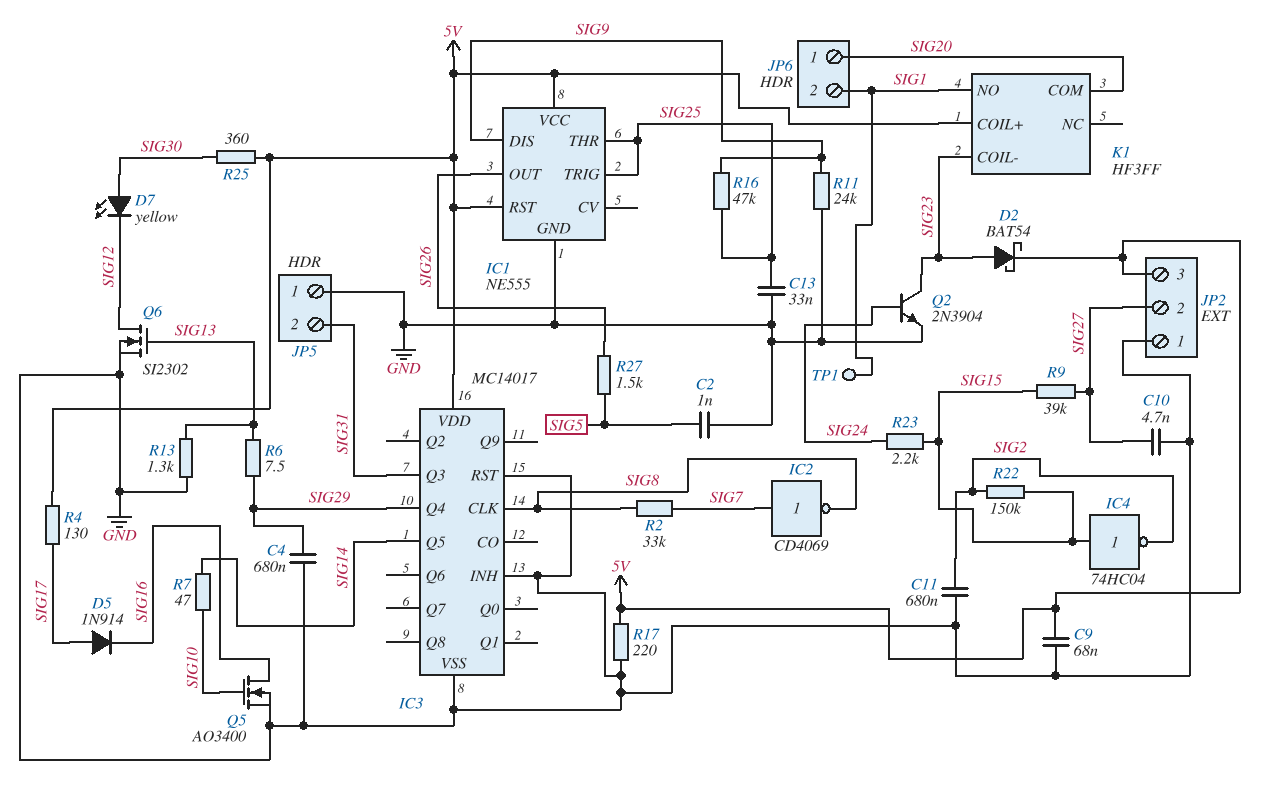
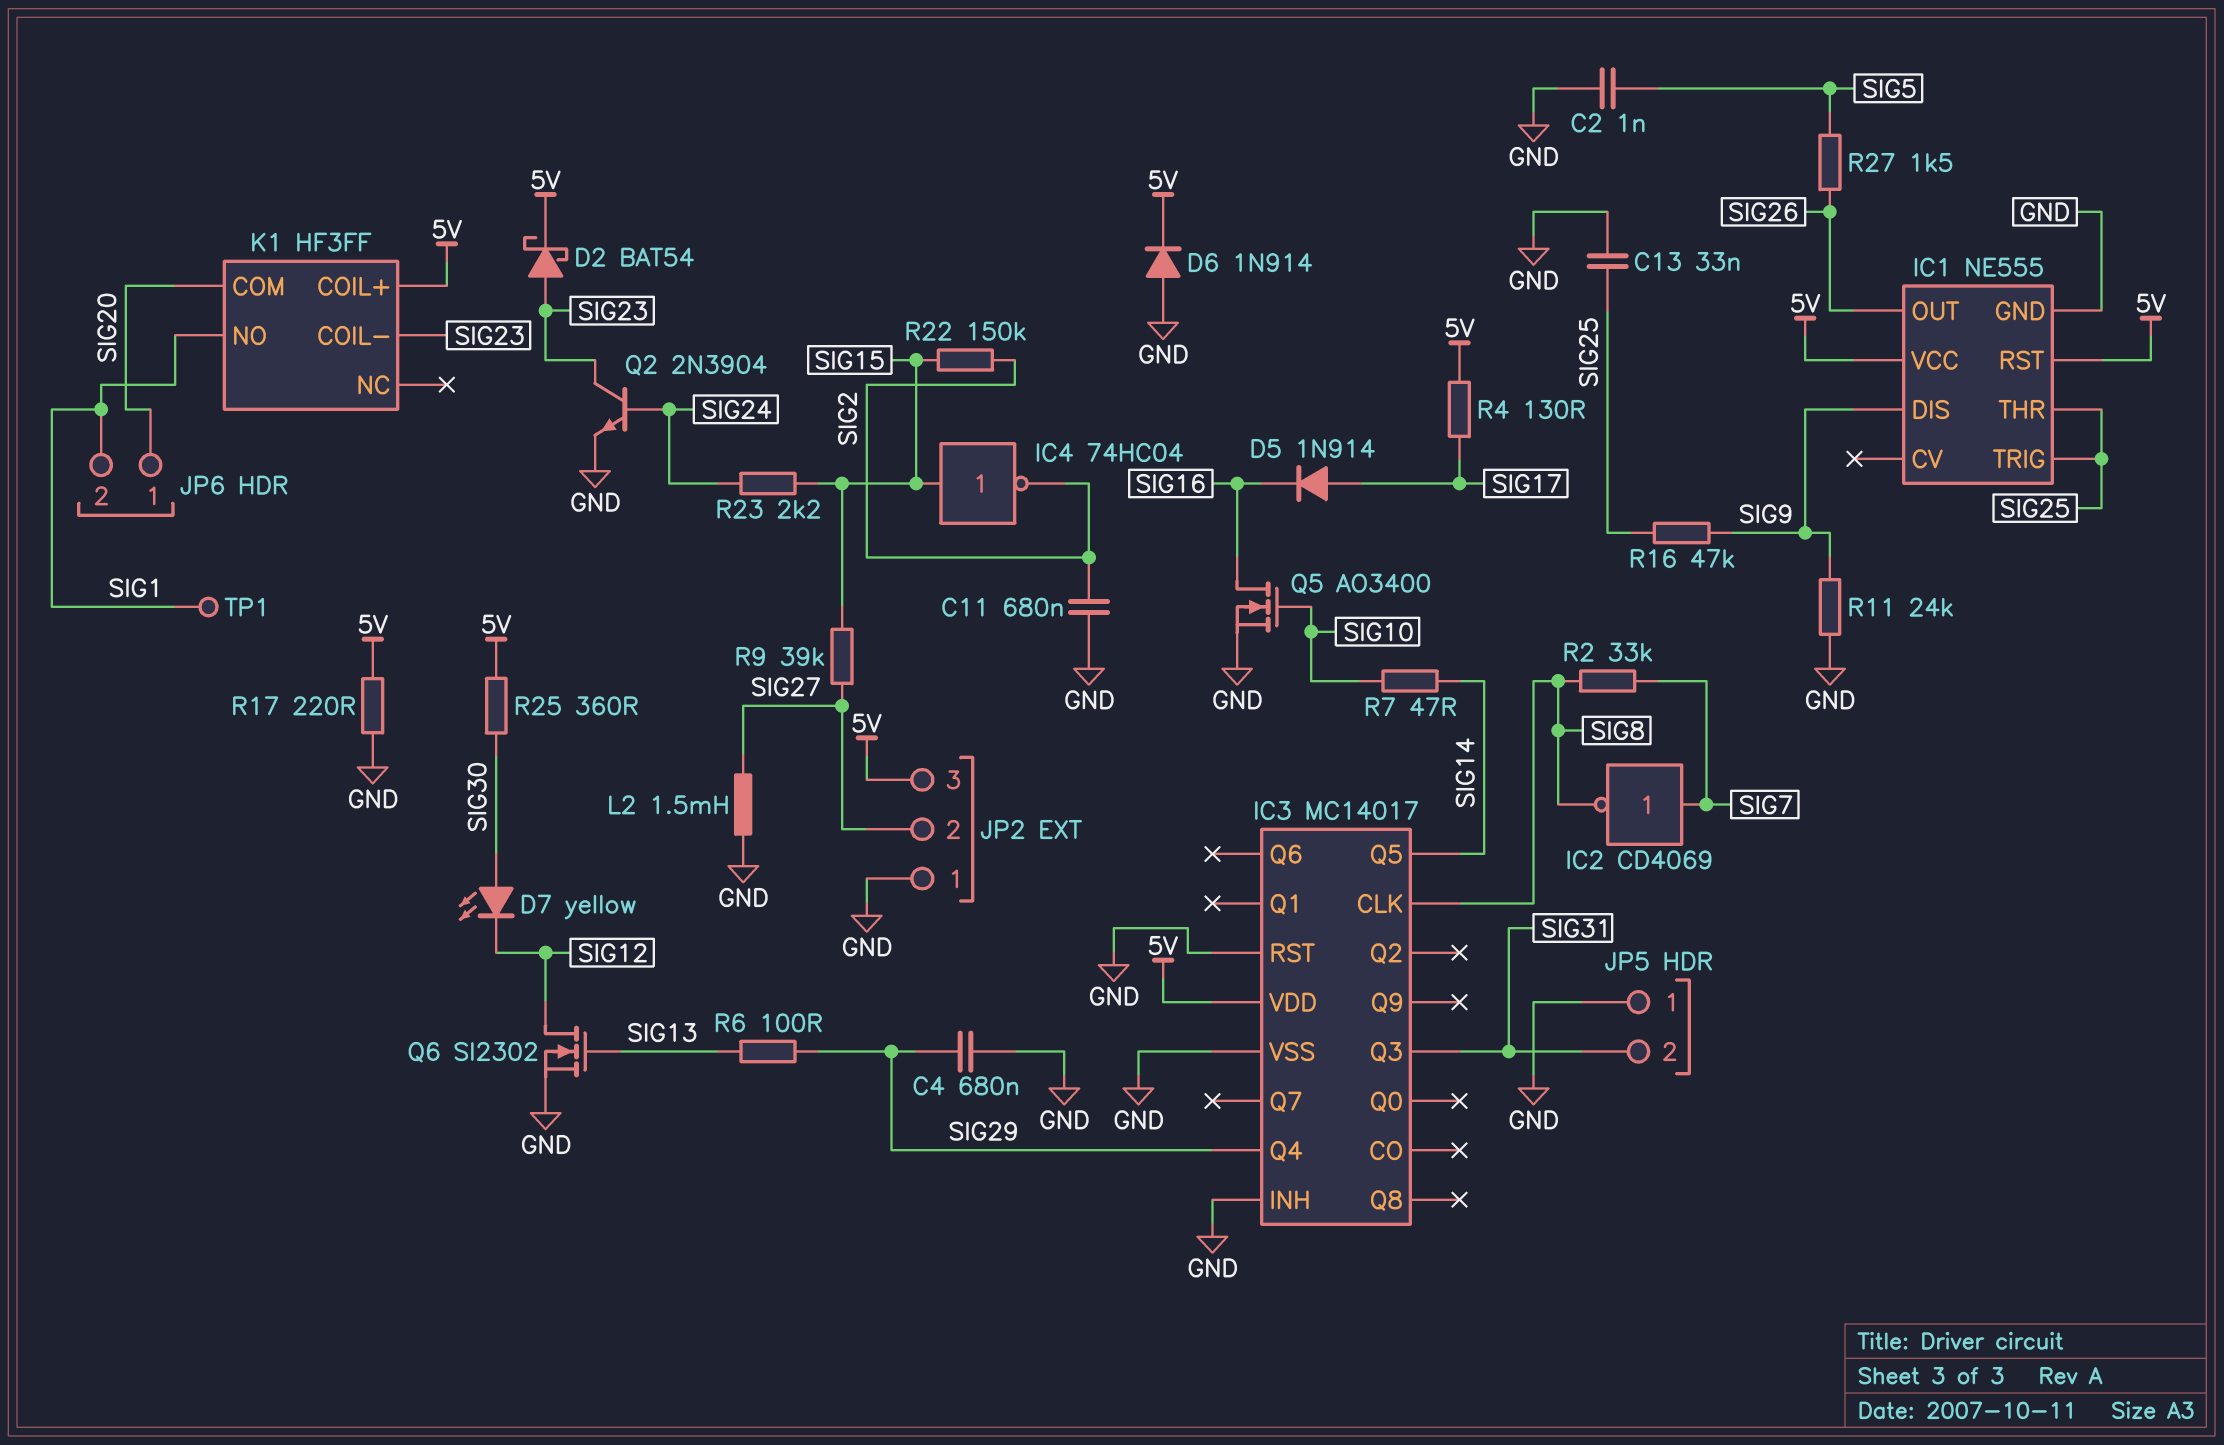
C9: 68nF (5V, GND) -> none
C10: 4.7nF (GND, SIG27) -> none
D6: none -> diode 1N914 (A GND, K 5V)
L2: none -> 1.5mH (GND, SIG27)
R6: 7.5 (SIG13, SIG29) -> 100 (SIG13, SIG29)
R13: 1.3k (GND, SIG13) -> none

